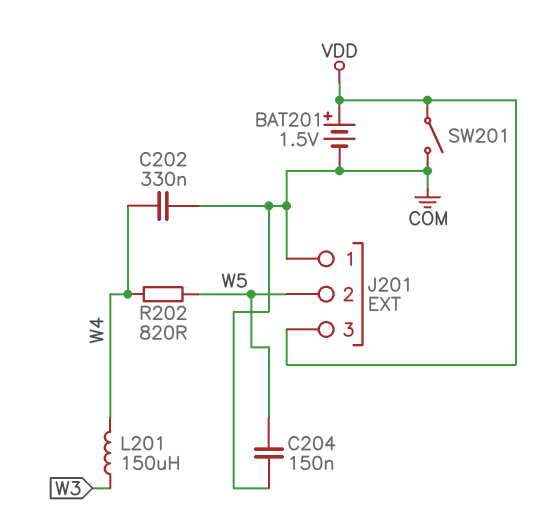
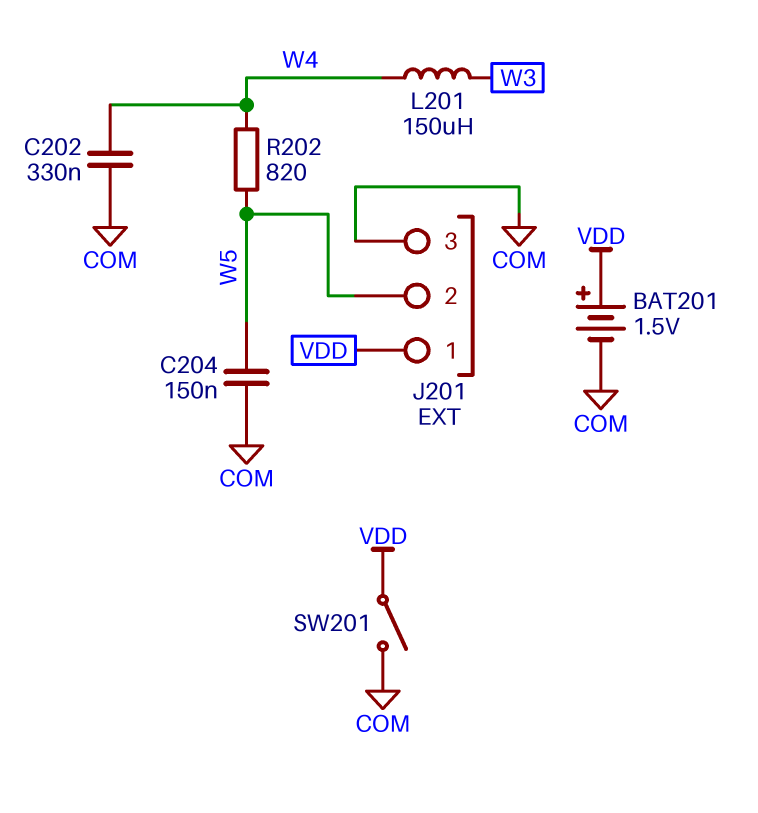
J201 pin 1: COM -> VDD
J201 pin 3: VDD -> COM

